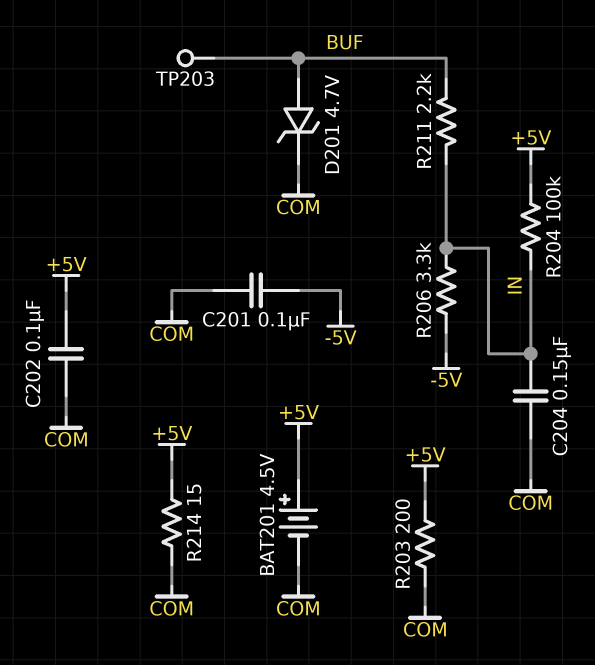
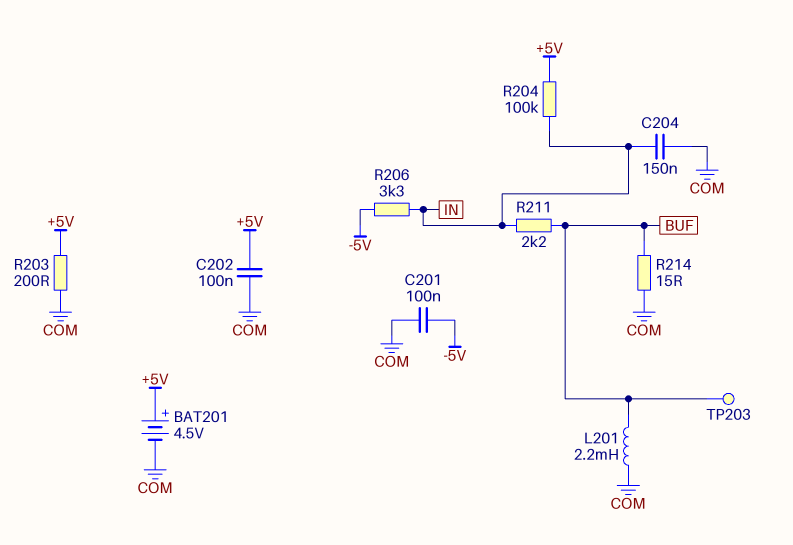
D201: zener 4.7V (A BUF, K COM) -> none
L201: none -> 2.2mH (BUF, COM)
R214: 15 (+5V, COM) -> 15 (BUF, COM)

